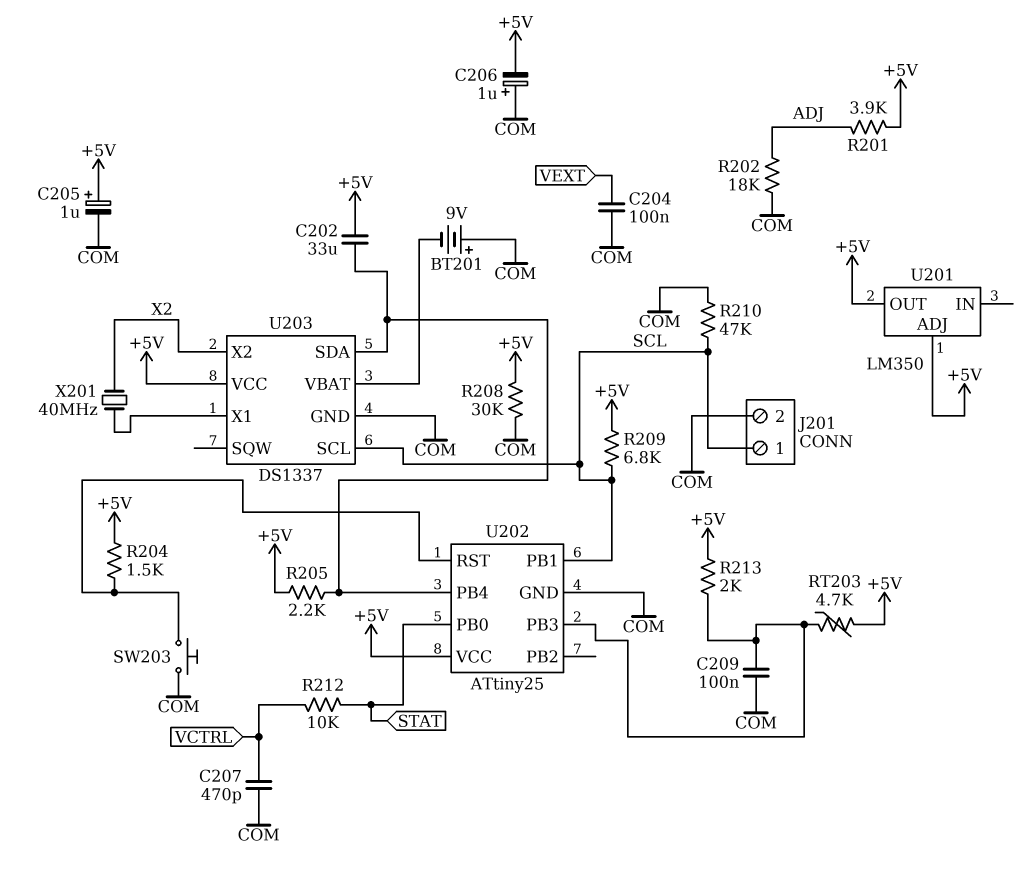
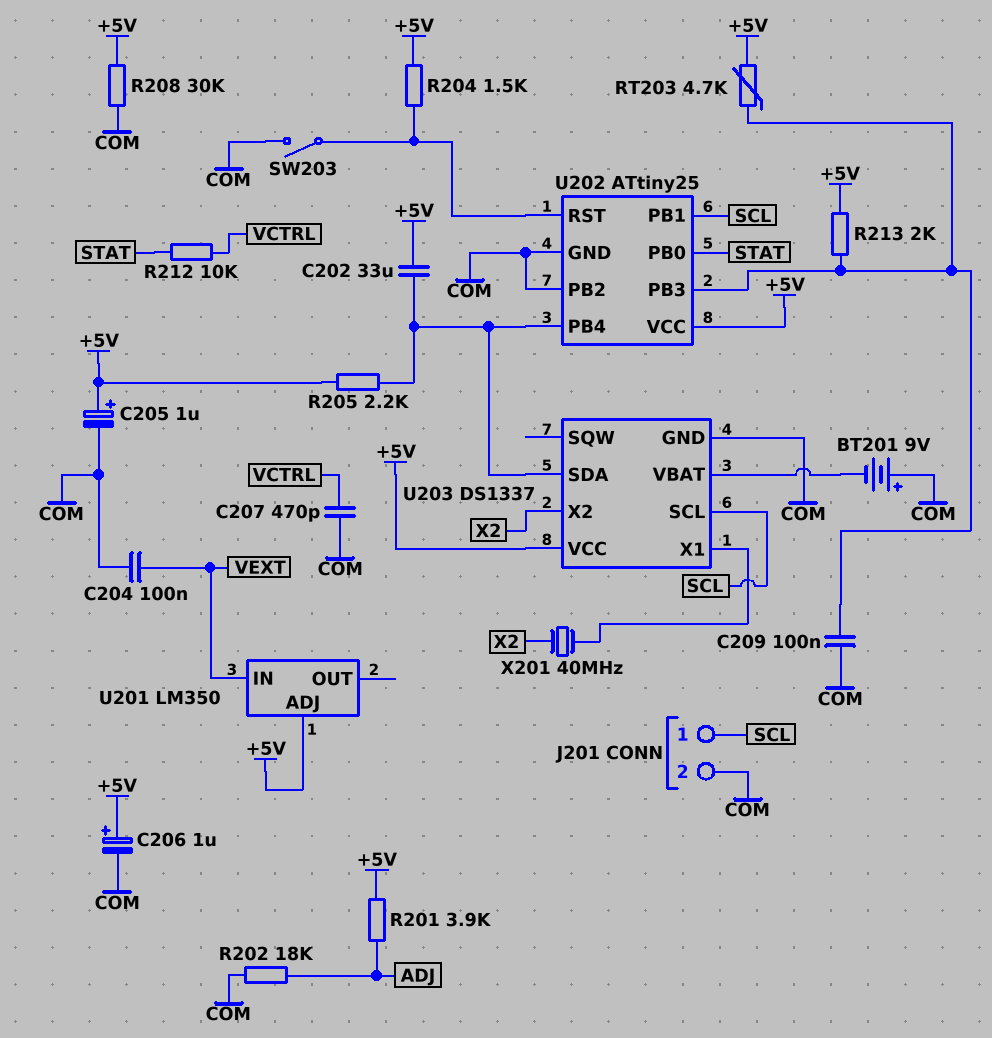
C206: 1uF (plus COM, minus +5V) -> 1uF (plus +5V, minus COM)
R209: 6.8k (+5V, SCL) -> none
R210: 47k (COM, SCL) -> none
SW203: button (COM, U202/RST) -> switch (COM, U202/RST)
U201 pin IN: none -> VEXT
U201 pin OUT: +5V -> none
U202 pin PB2: none -> COM

